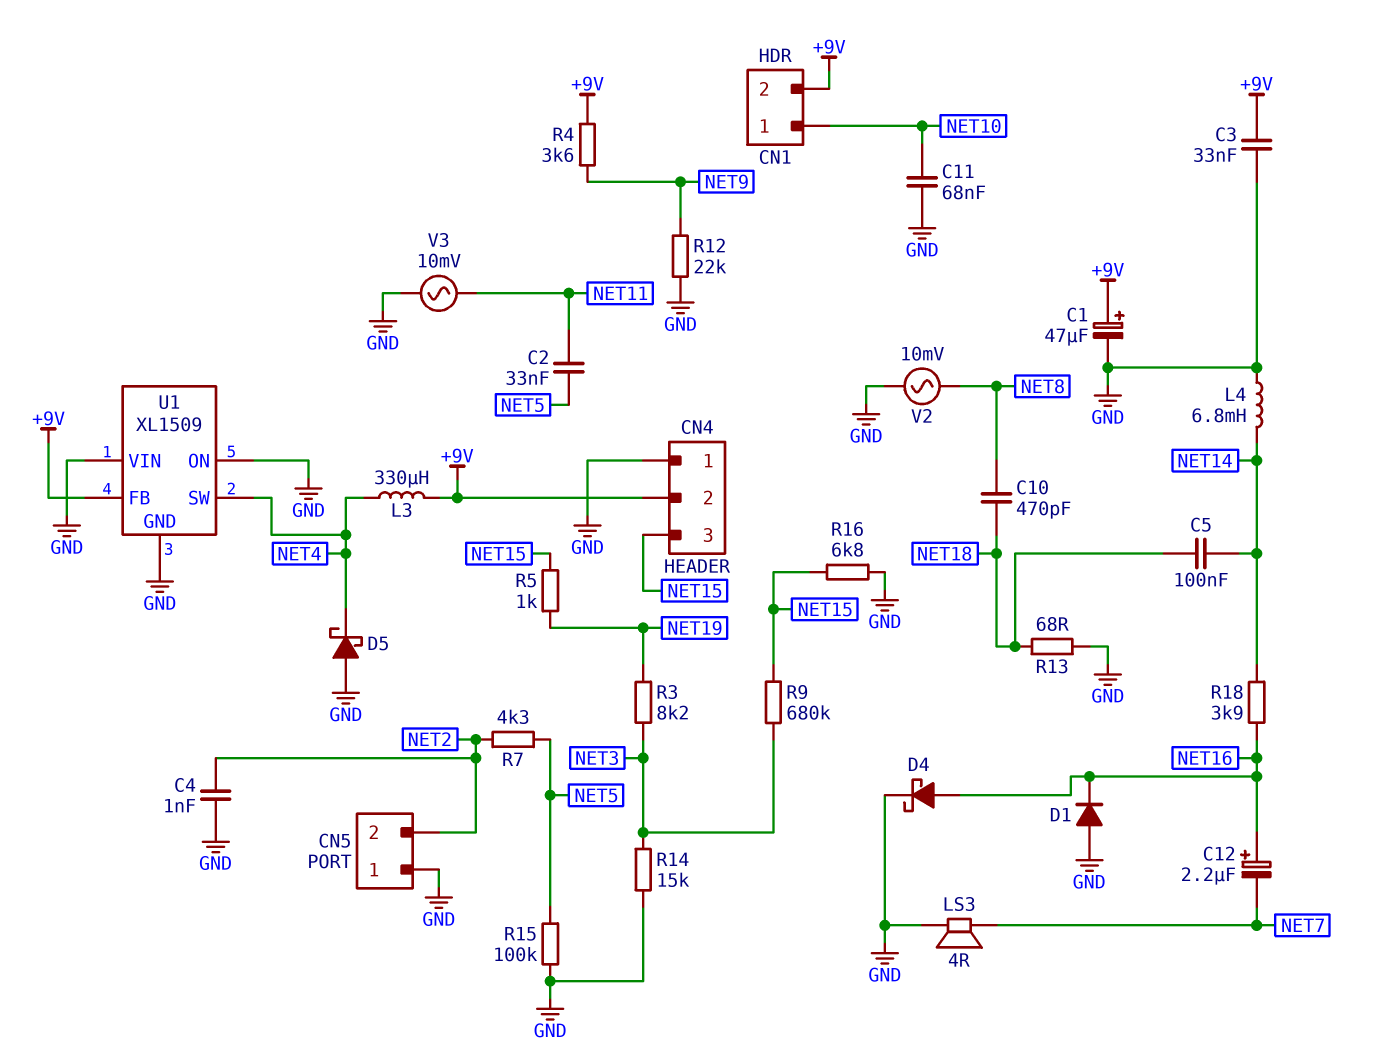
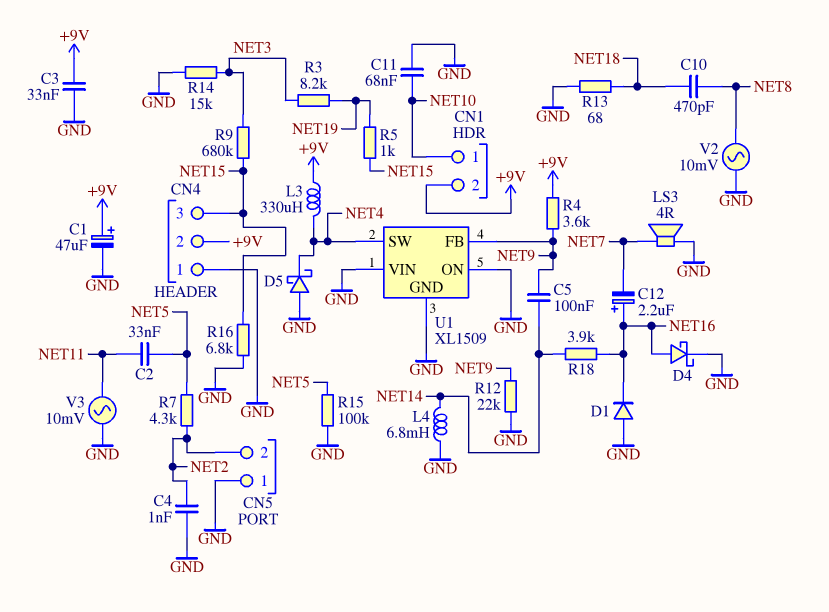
C5: 100nF (NET14, NET18) -> 100nF (NET9, NET14)
U1 pin FB: +9V -> NET9

